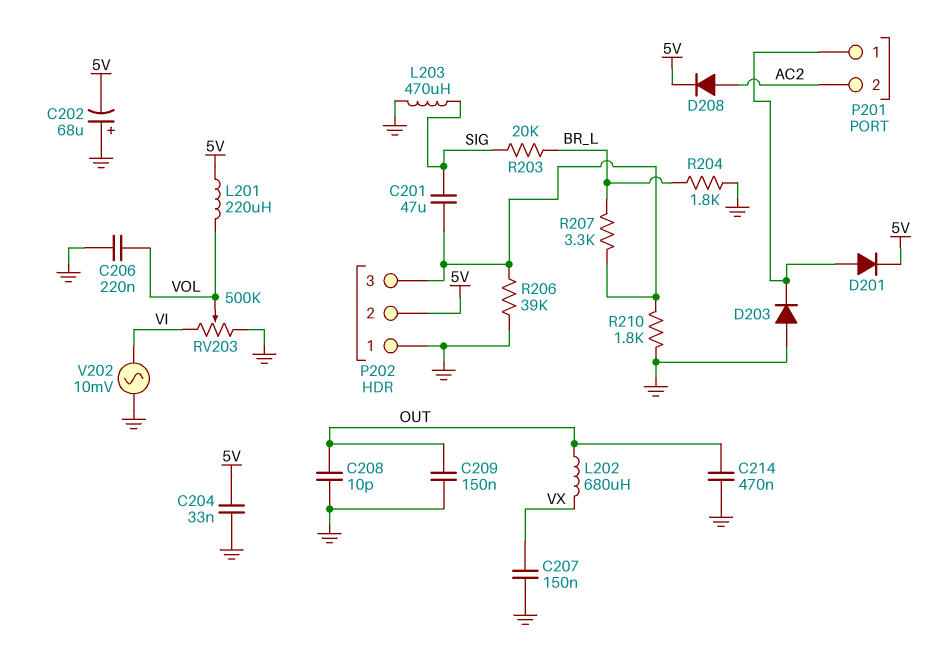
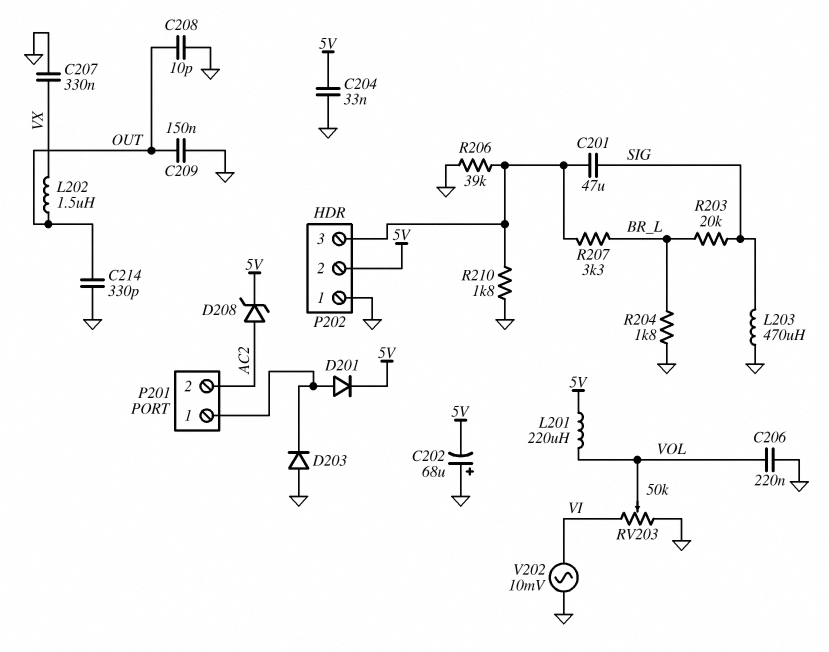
C207: 150nF (GND, VX) -> 330nF (GND, VX)
C214: 470nF (GND, OUT) -> 330pF (GND, OUT)
D208: diode (A AC2, K 5V) -> zener (A AC2, K 5V)
L202: 680uH (OUT, VX) -> 1.5uH (OUT, VX)
RV203: 500k (GND, VI, wiper VOL) -> 50k (GND, VI, wiper VOL)

